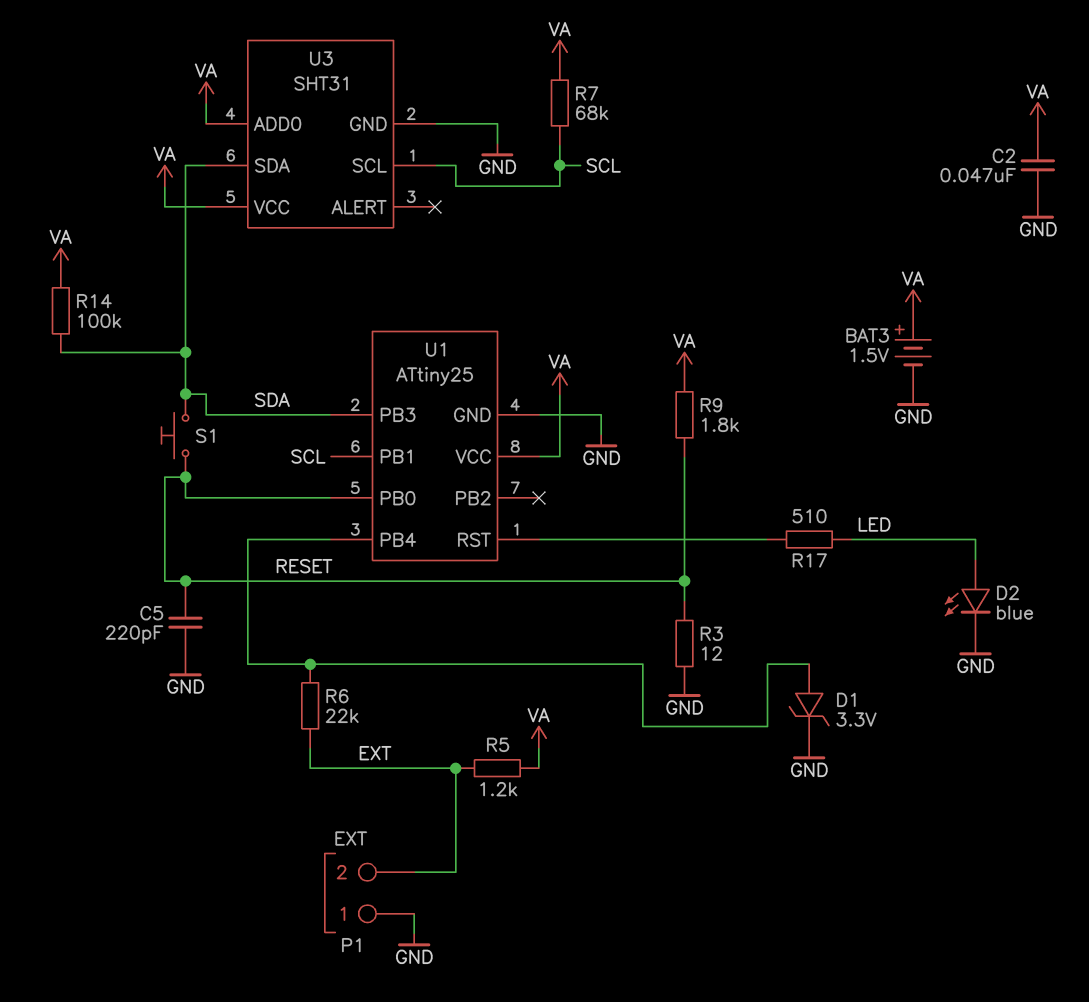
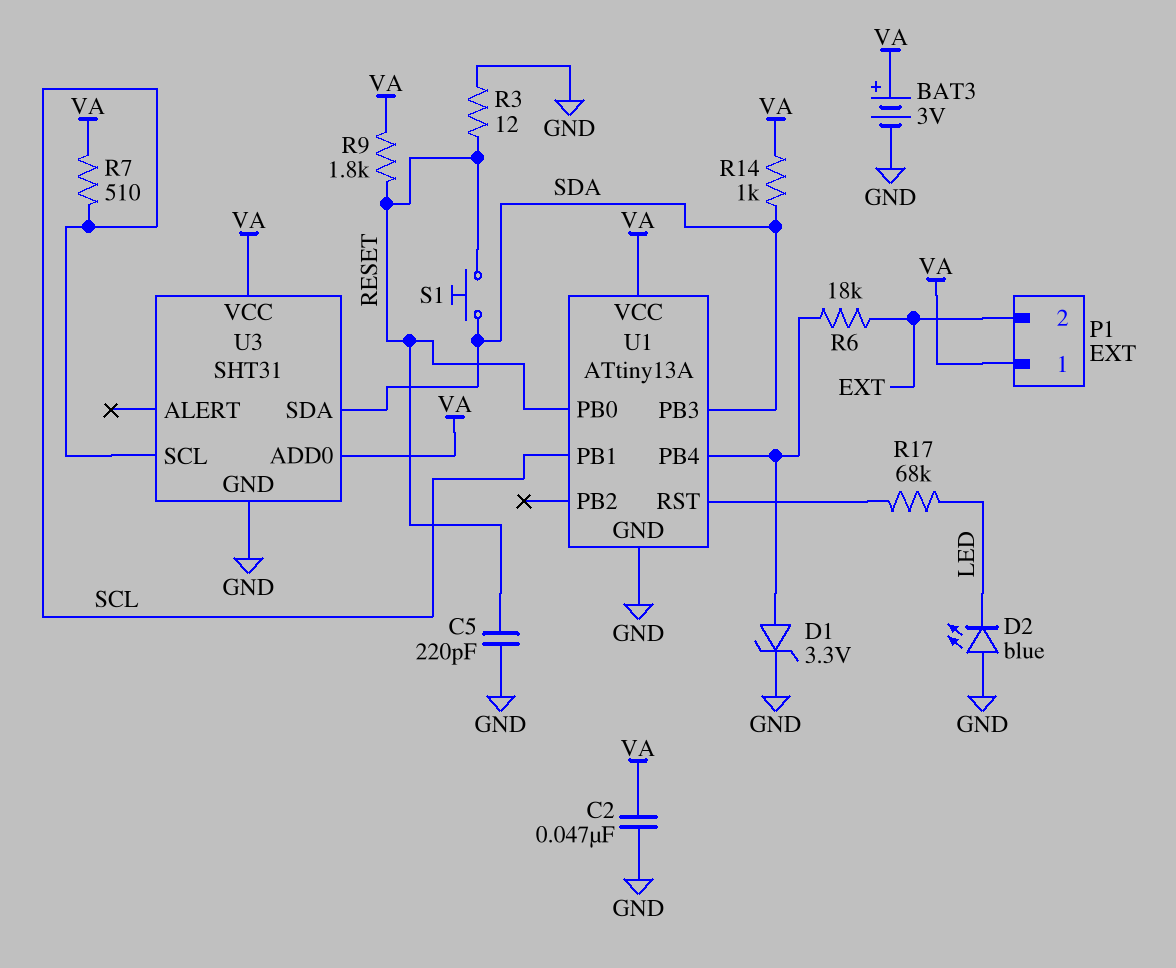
BAT3: 1.5V (plus VA, minus GND) -> 3V (plus VA, minus GND)
D2: LED blue (A LED, K GND) -> LED blue (A GND, K LED)
P1 pin 1: GND -> VA
R5: 1.2k (EXT, VA) -> none
R6: 22k (EXT, U1/PB4) -> 18k (EXT, U1/PB4)
R7: 68k (SCL, VA) -> 510 (SCL, VA)
R14: 100k (SDA, VA) -> 1k (SDA, VA)
R17: 510 (LED, U1/RST) -> 68k (LED, U1/RST)
U1: ATtiny25 -> ATtiny13A

